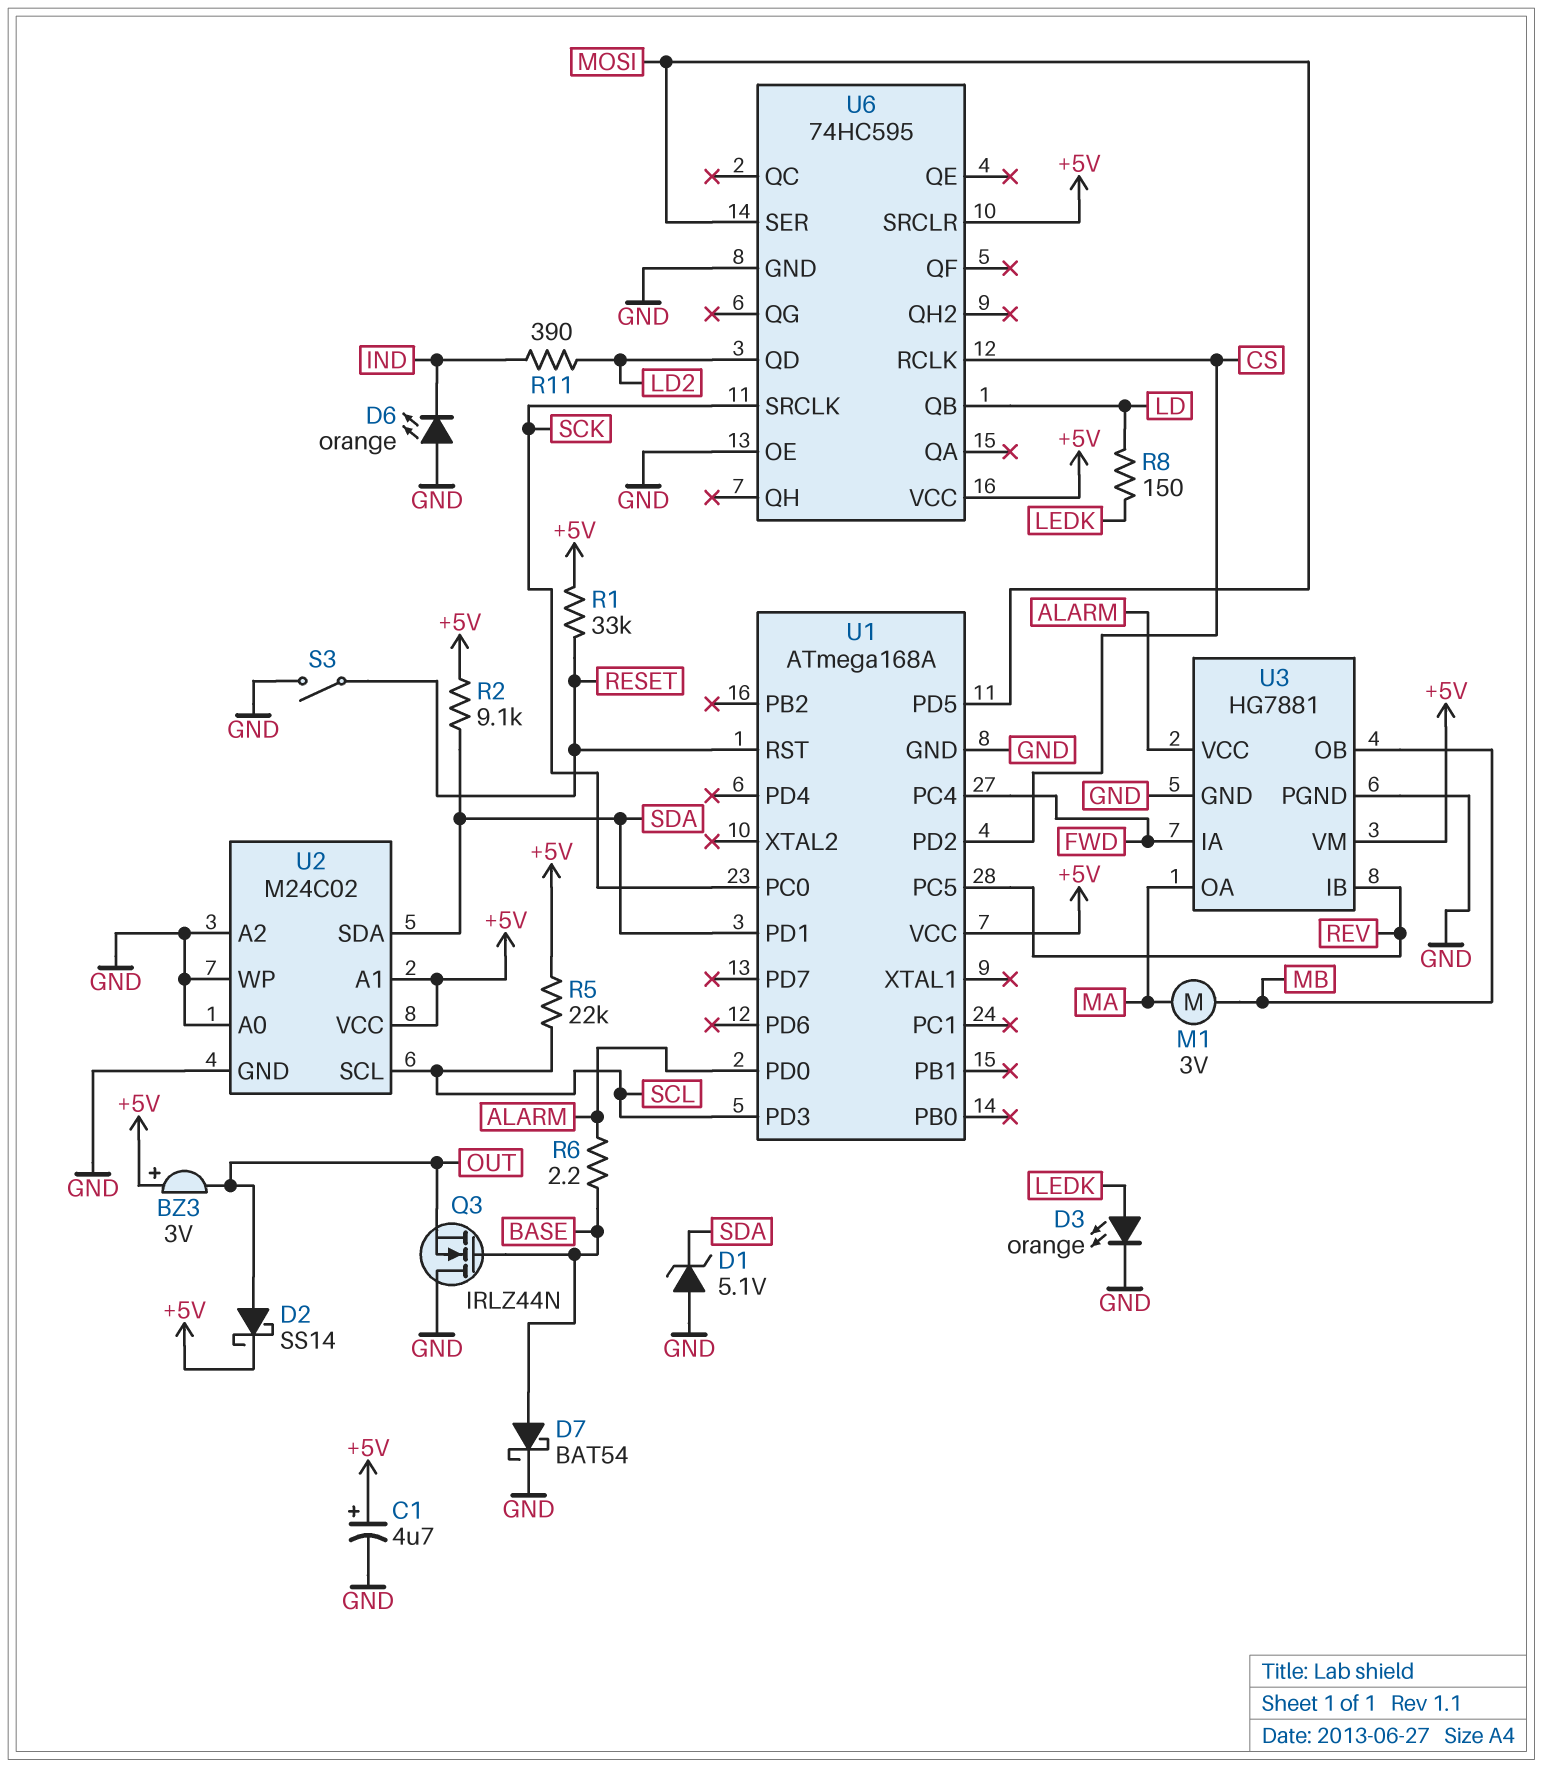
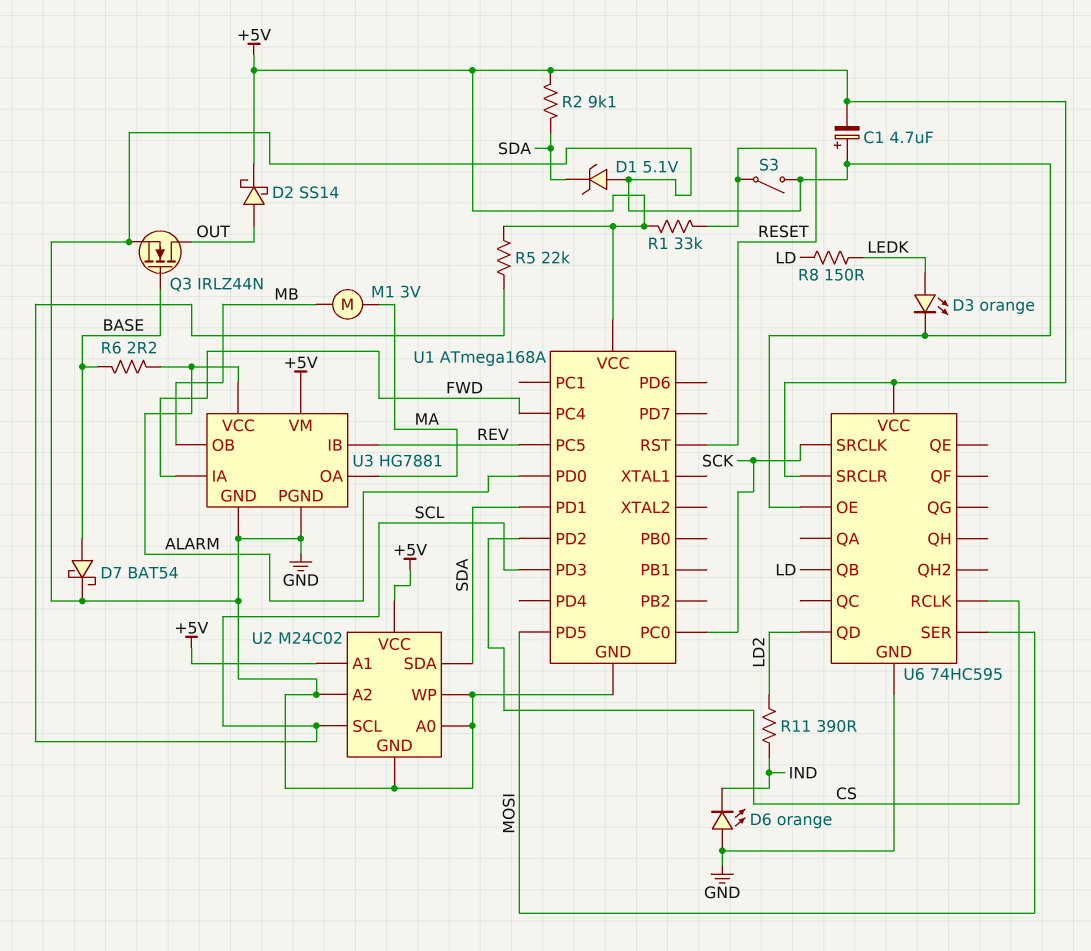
BZ3: buzzer 3V (plus +5V, minus OUT) -> none
C1: 4.7uF (plus +5V, minus GND) -> 4.7uF (plus GND, minus +5V)
Q3: NMOS IRLZ44N (G BASE, D GND, S OUT) -> NMOS IRLZ44N (G BASE, D OUT, S GND)

